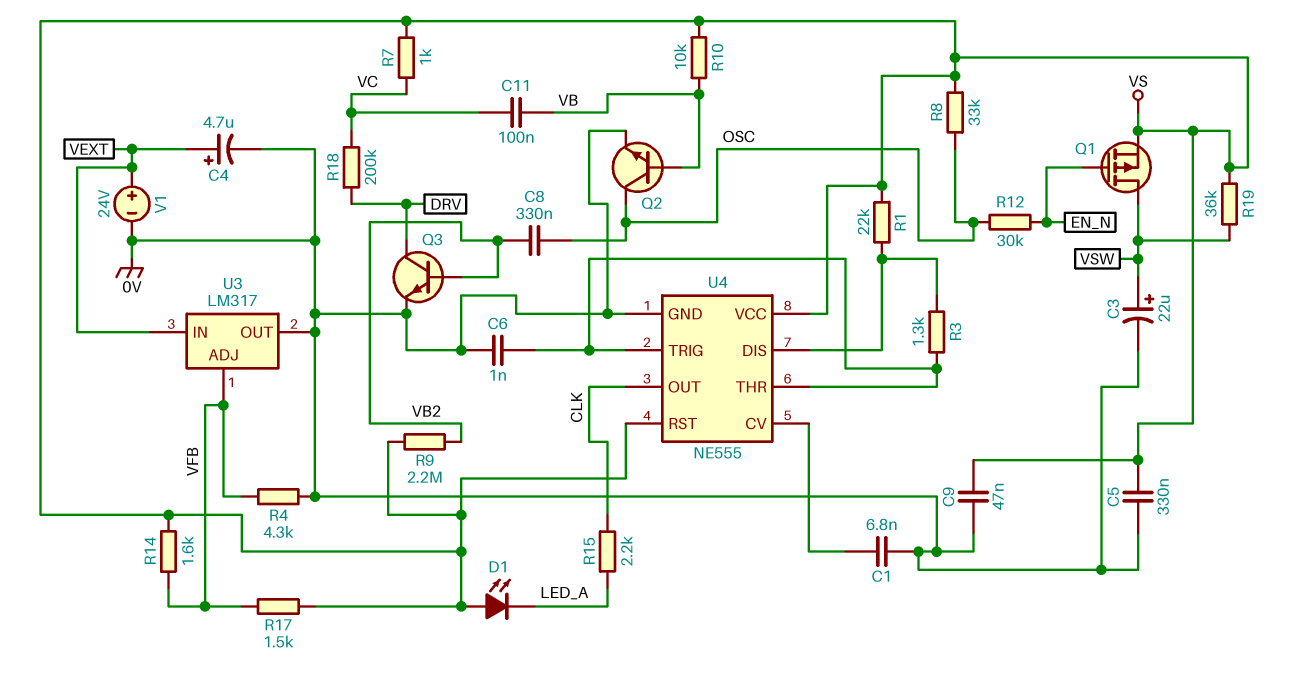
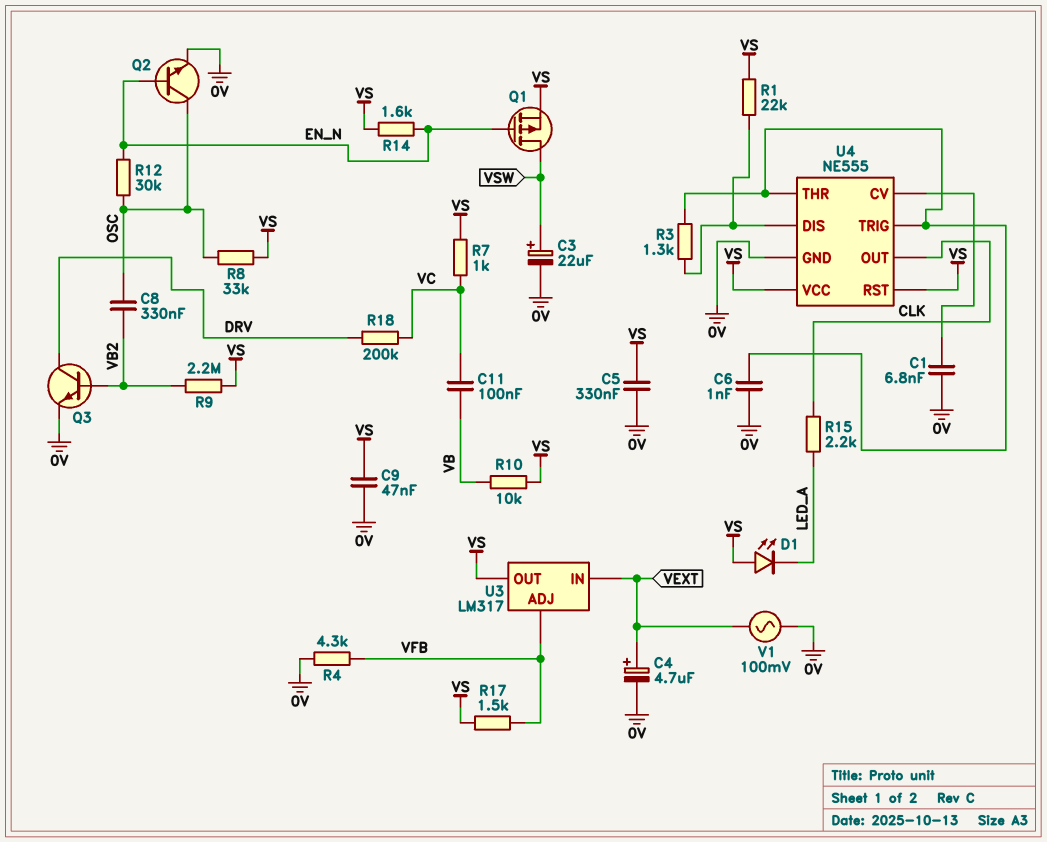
Q2: NPN (B VB, C OSC, E 0V) -> NPN (B EN_N, C OSC, E 0V)
R14: 1.6k (VFB, VS) -> 1.6k (EN_N, VS)
R19: 36k (VS, VSW) -> none
U3 pin OUT: 0V -> VS
V1: 24V (plus VEXT, minus 0V) -> AC 100mV (0V, VEXT)

